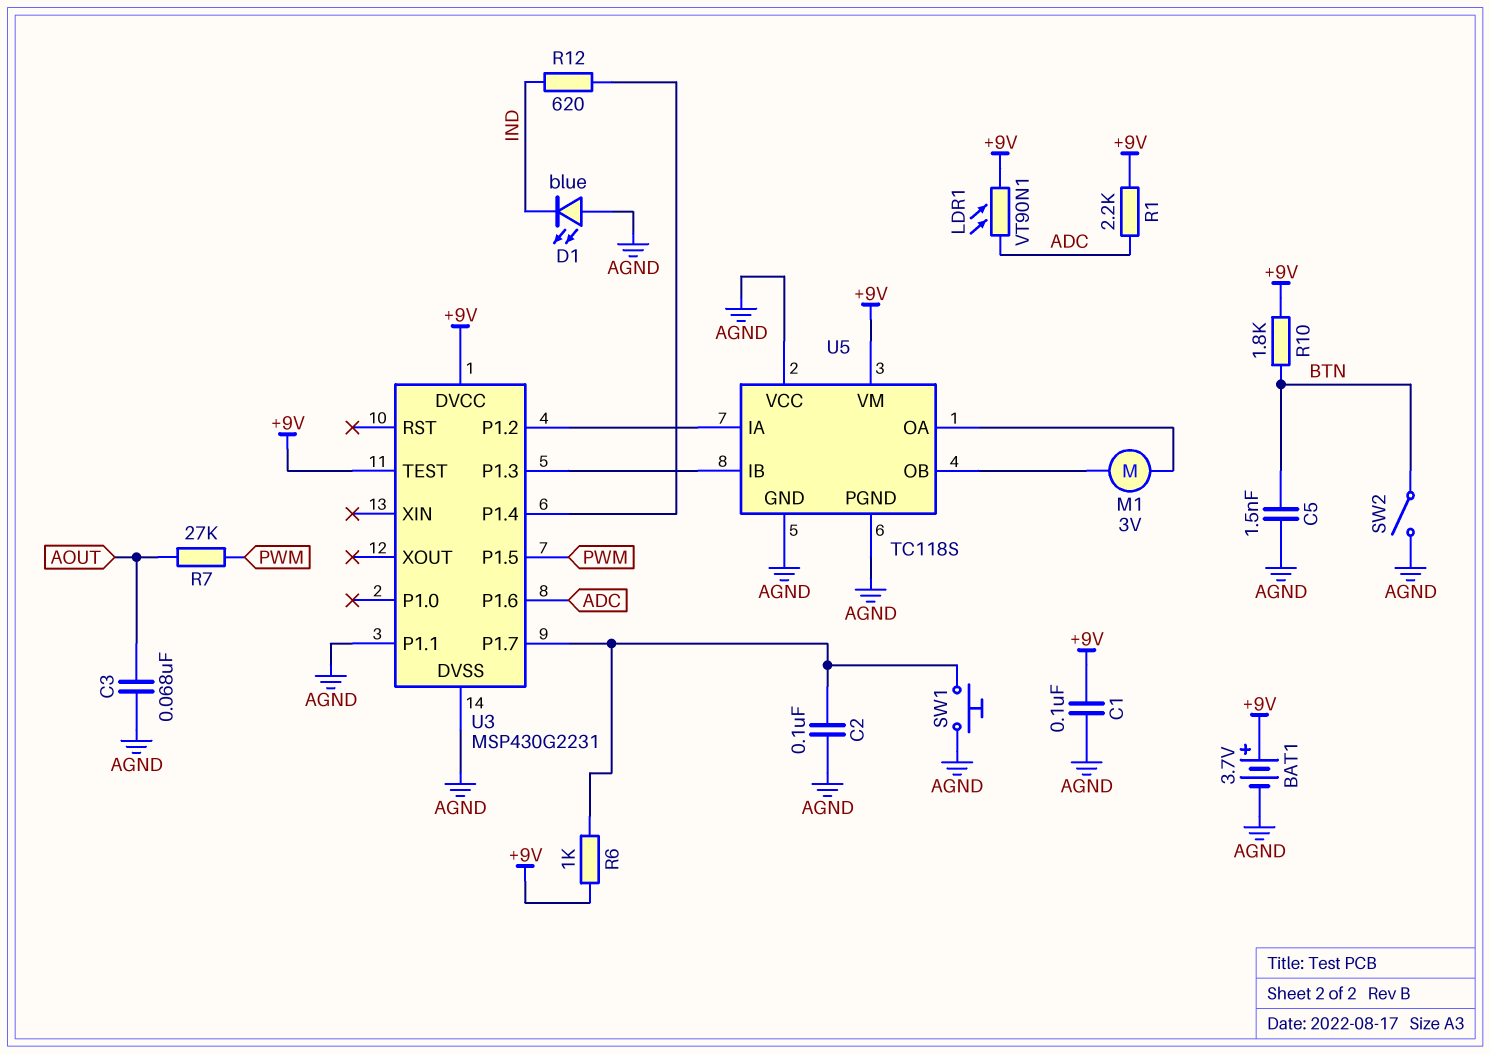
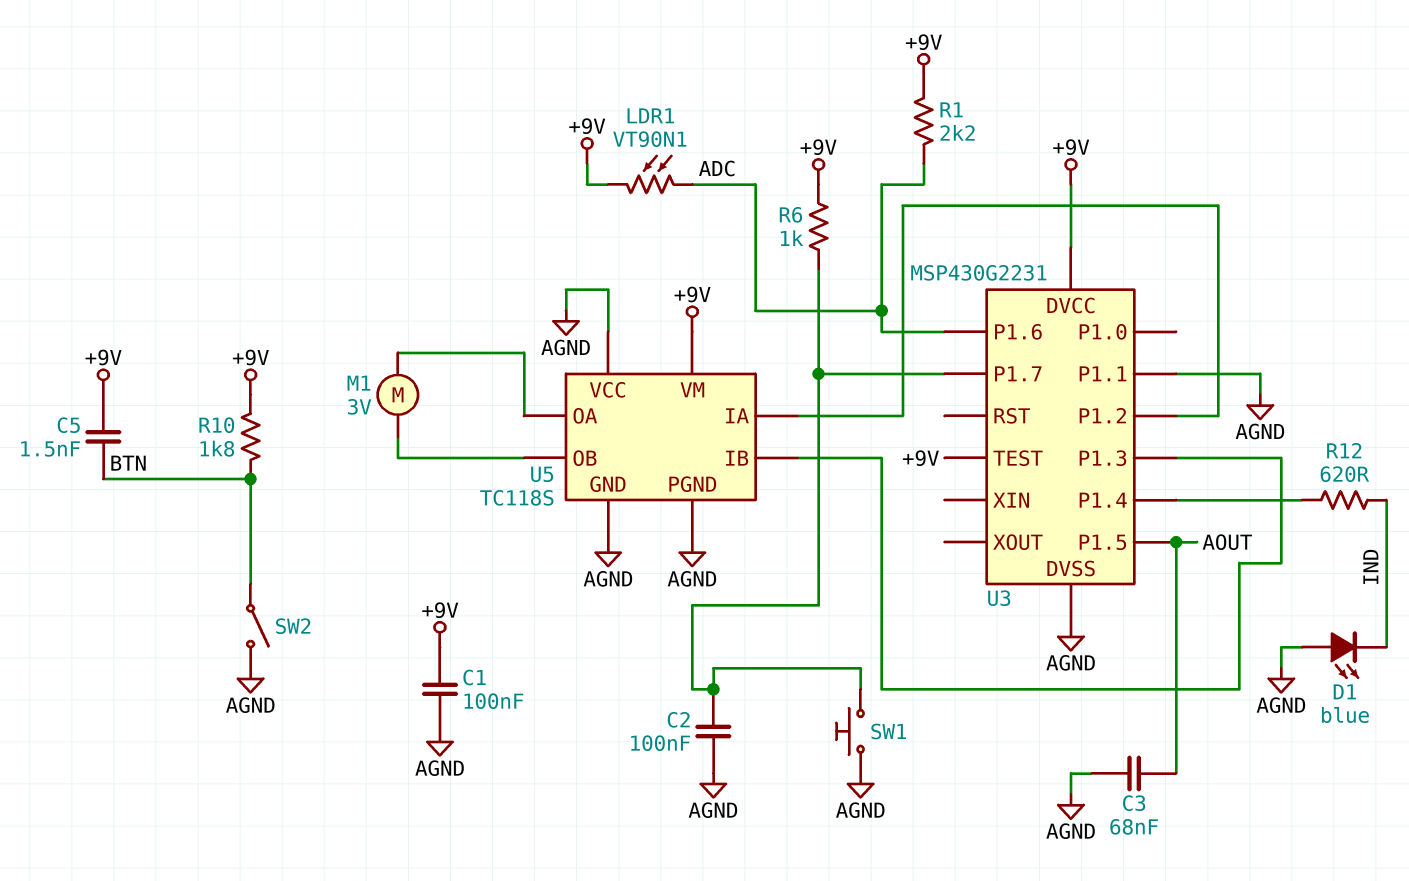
BAT1: 3.7V (plus +9V, minus AGND) -> none
C5: 1.5nF (AGND, BTN) -> 1.5nF (+9V, BTN)
R7: 27k (AOUT, PWM) -> none
U3 pin P1.5: PWM -> AOUT

